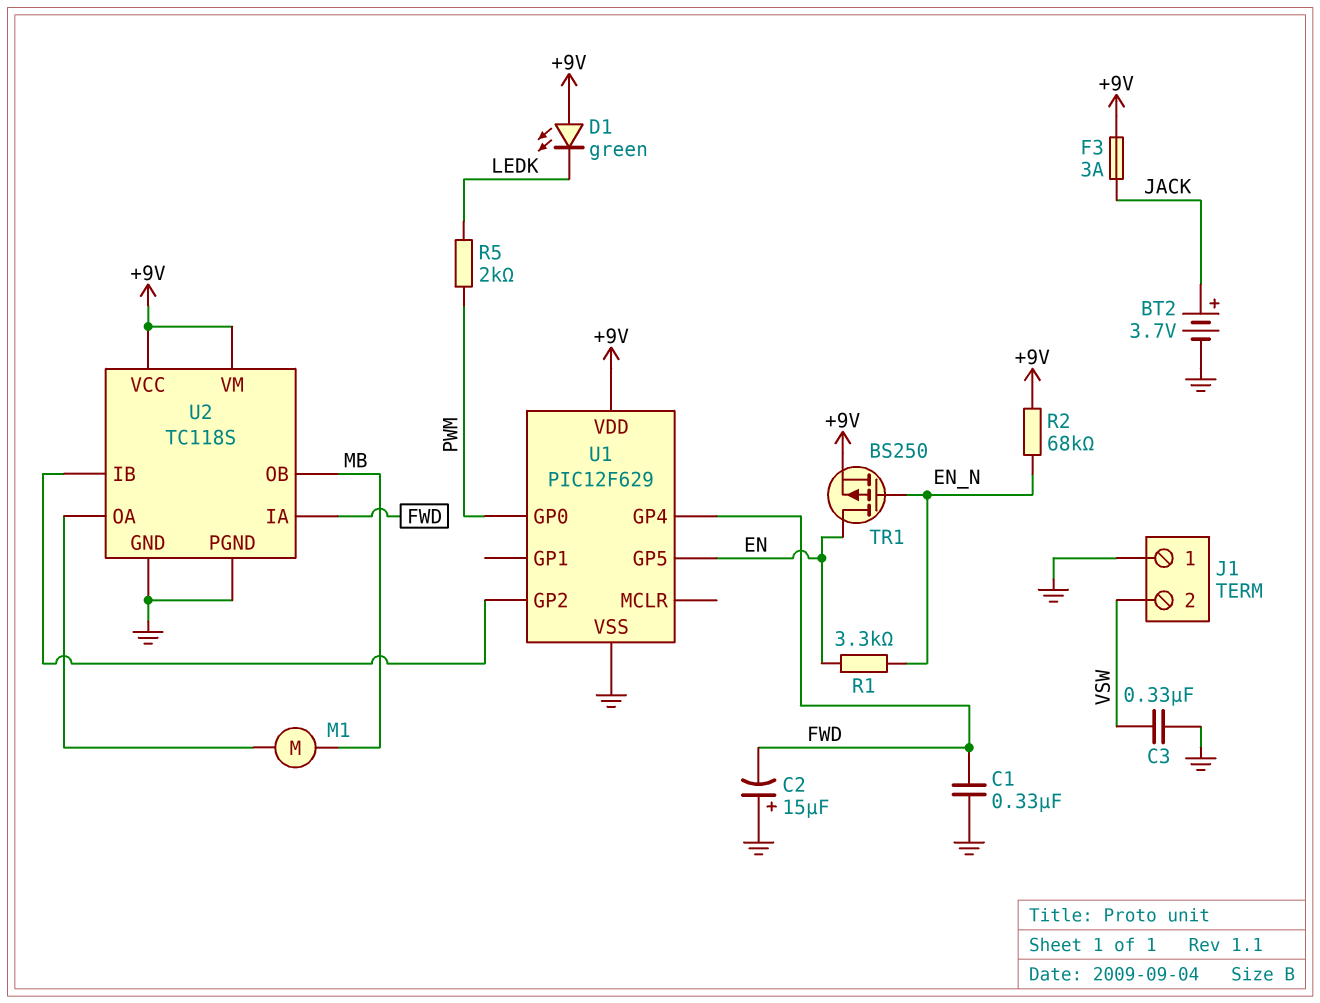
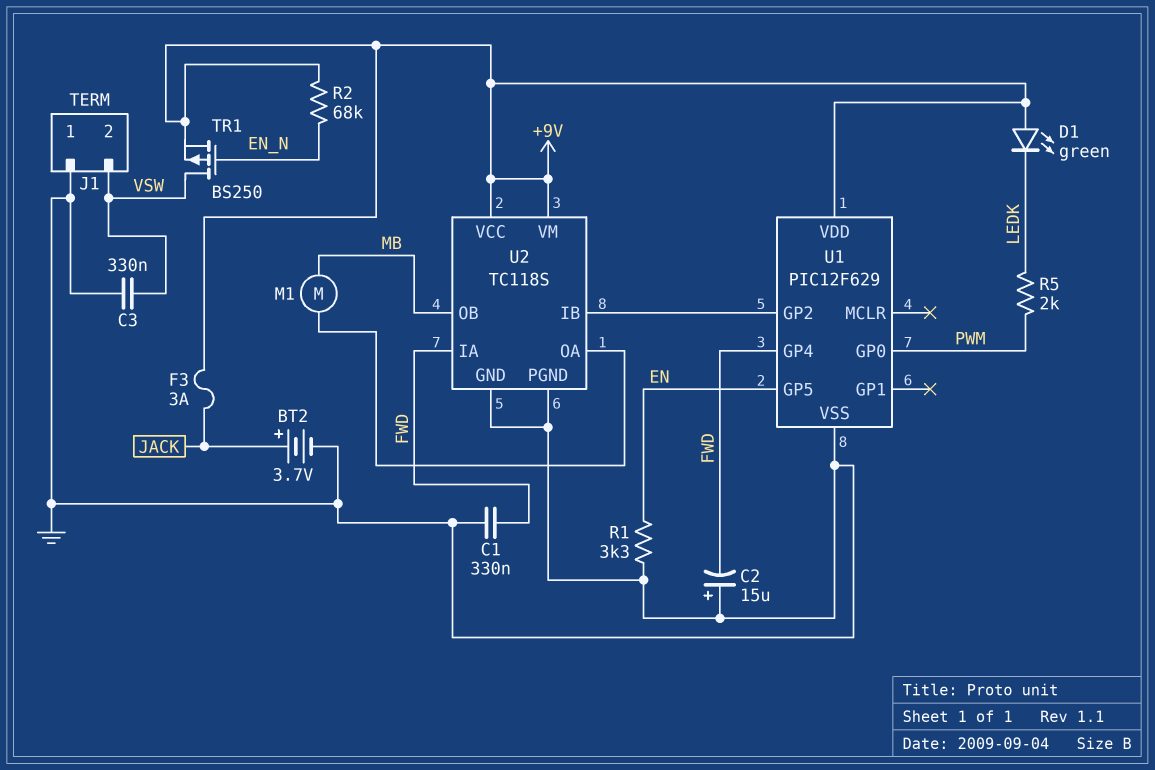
R1: 3.3k (EN, EN_N) -> 3.3k (EN, GND)
TR1: PMOS BS250 (G EN_N, D EN, S +9V) -> PMOS BS250 (G EN_N, D VSW, S +9V)

